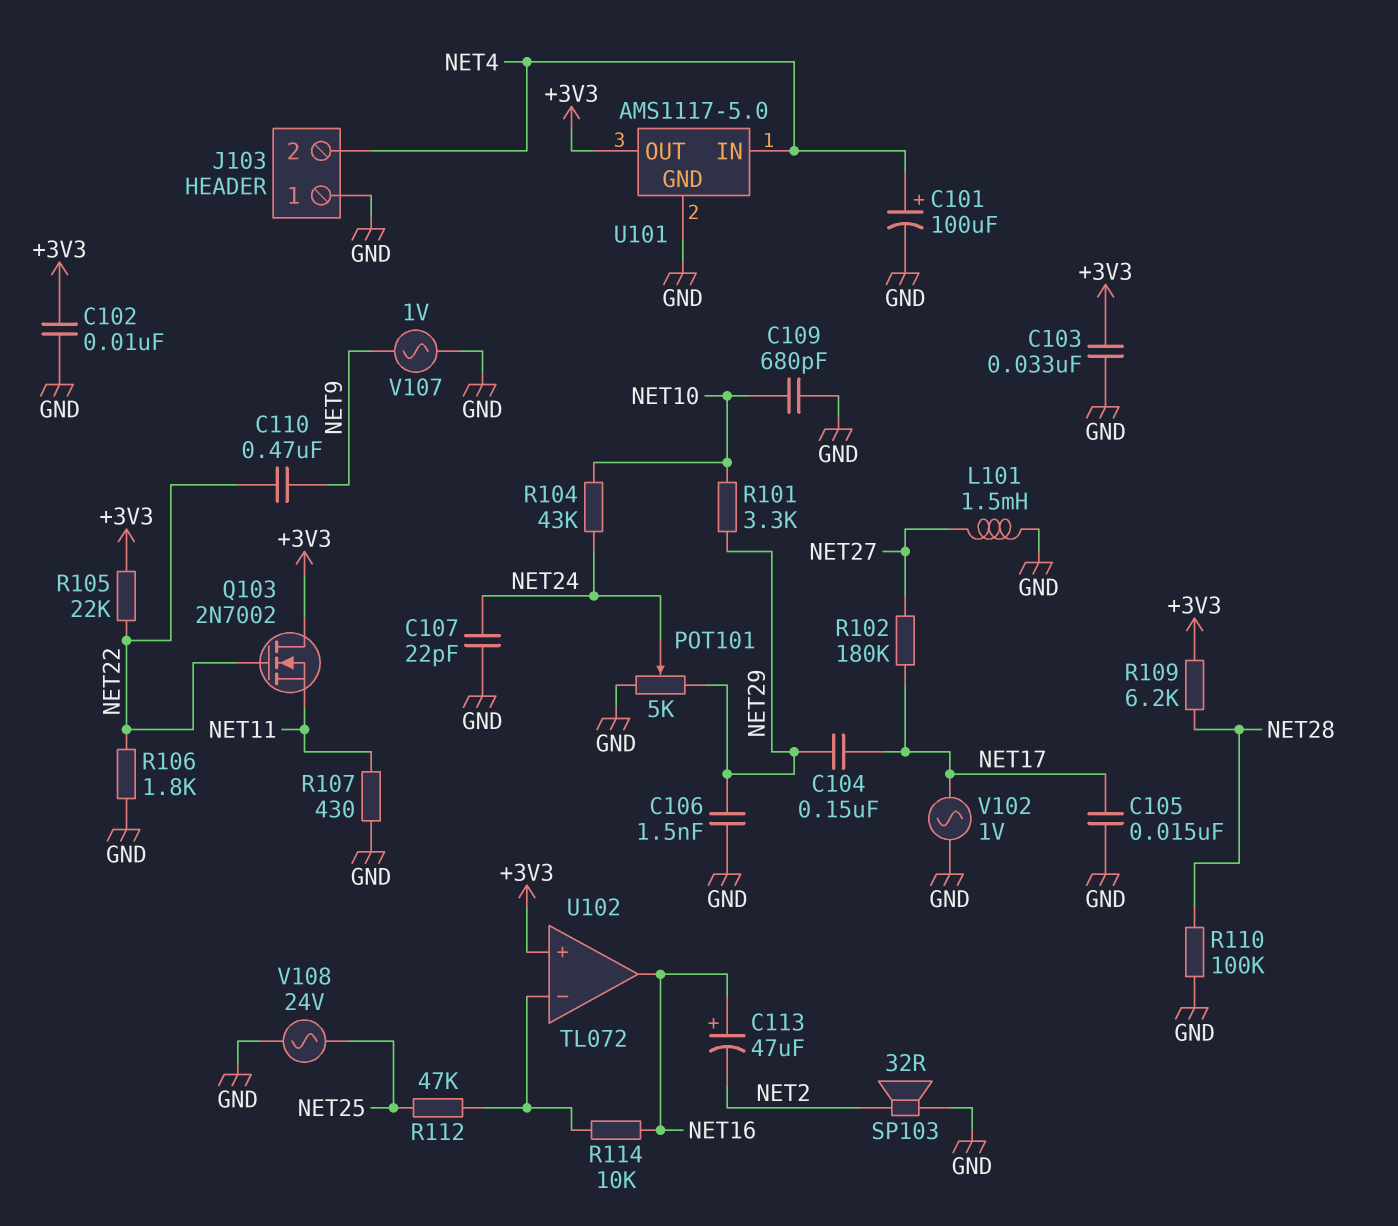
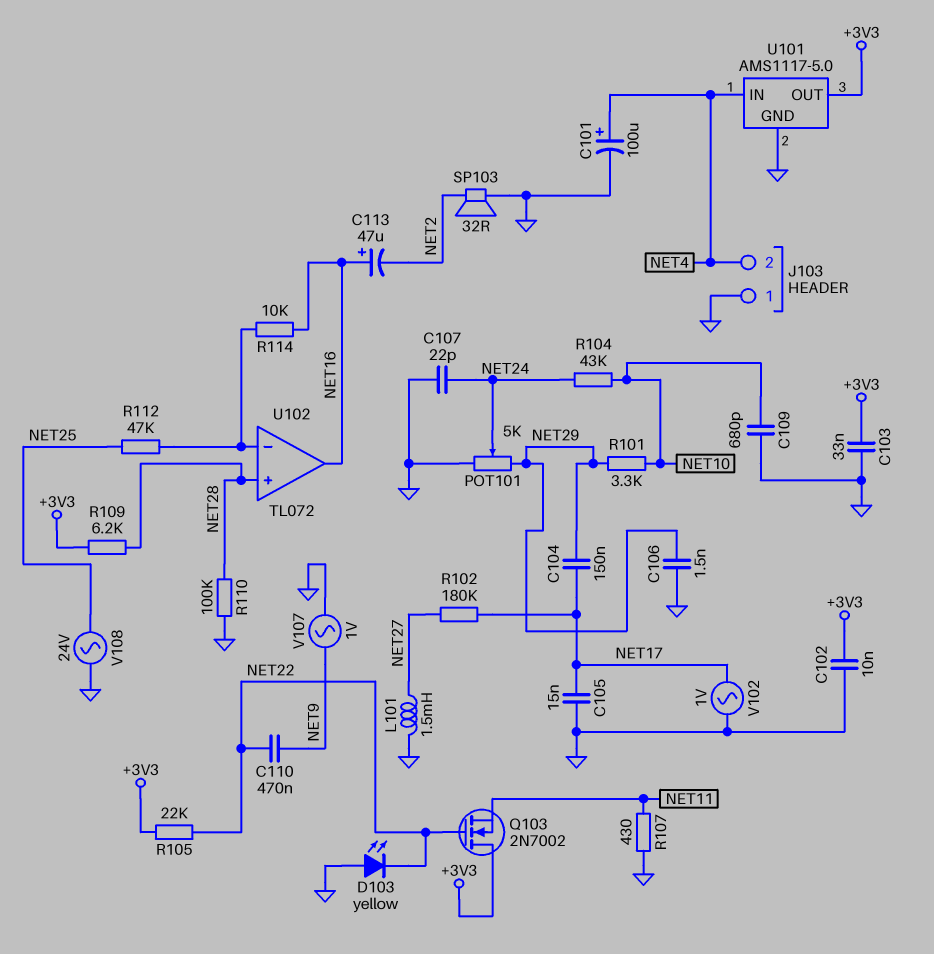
D103: none -> LED yellow (A GND, K NET22)
R106: 1.8k (GND, NET22) -> none
U102 pin in+: +3V3 -> NET28

